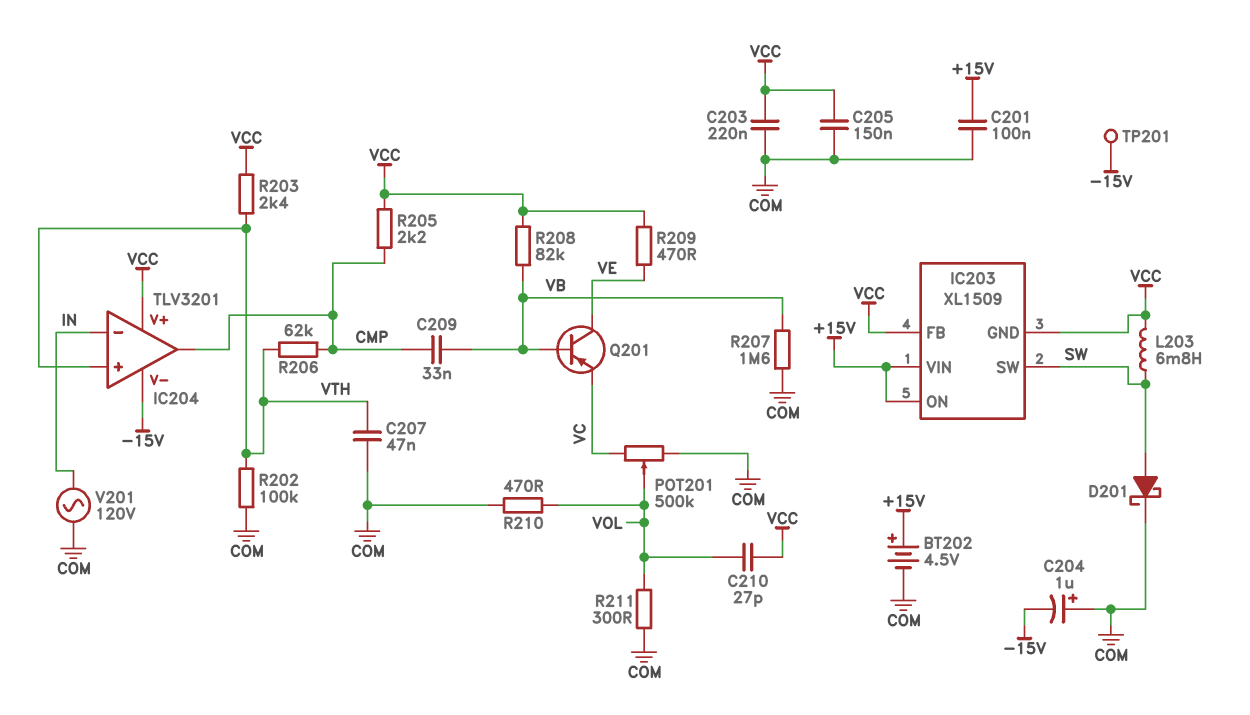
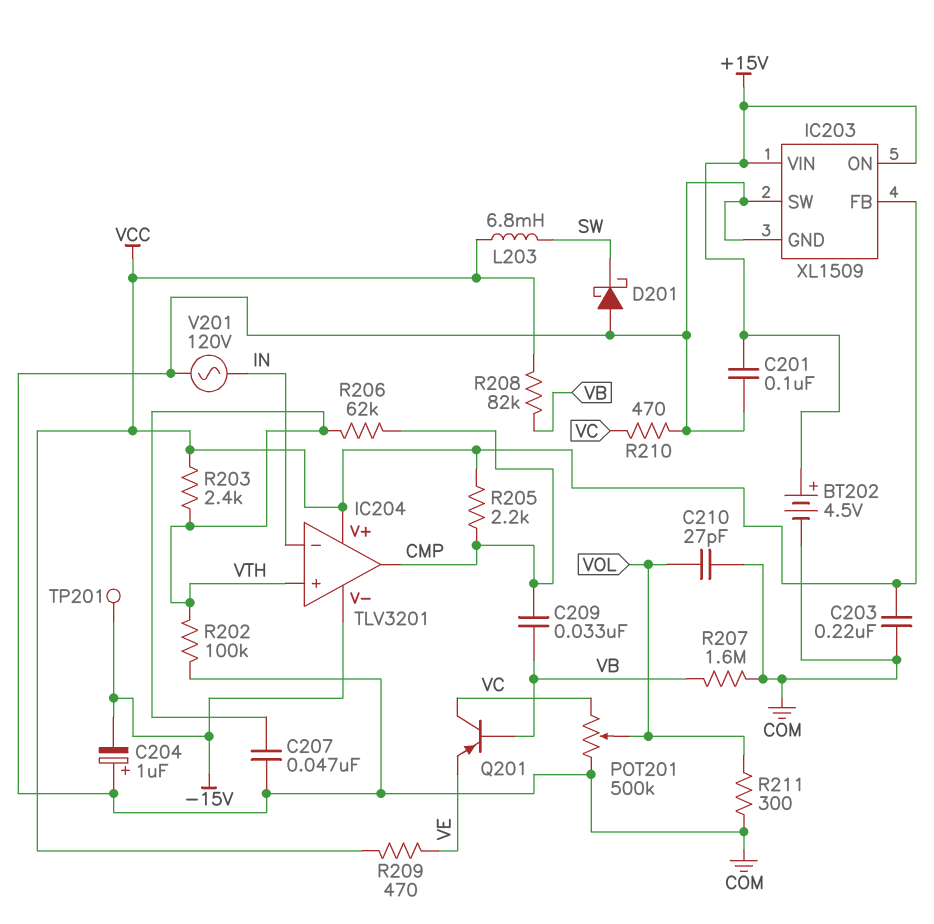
C205: 150nF (COM, VCC) -> none
C210: 27pF (VCC, VOL) -> 27pF (COM, VOL)
D201: schottky (A SW, K COM) -> schottky (A COM, K SW)
IC203 pin GND: VCC -> COM
IC203 pin SW: SW -> COM
Q201: PNP (B VB, C VE, E VC) -> PNP (B VB, C VC, E VE)
R210: 470 (COM, VOL) -> 470 (COM, VC)

